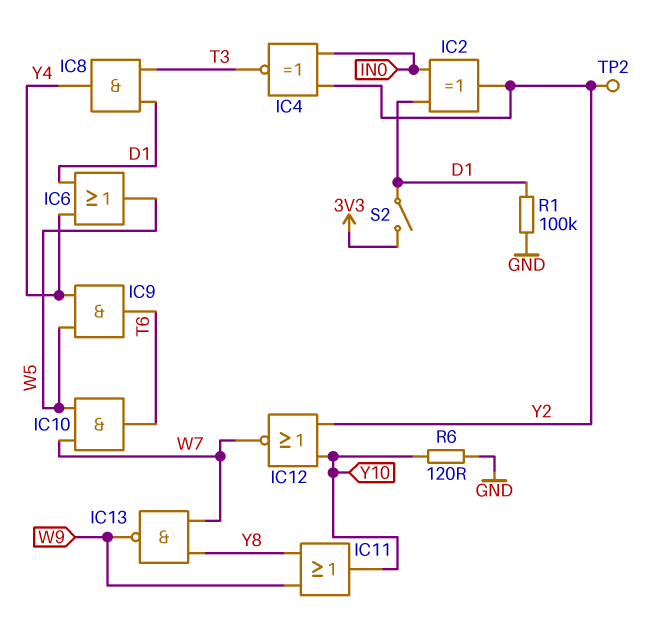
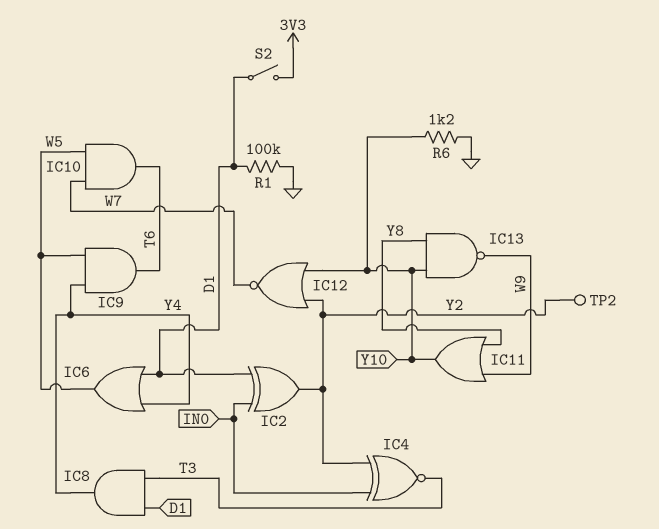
IC13: NAND (in W7, in Y8, out W9) -> NAND (in Y8, in Y10, out W9)
R6: 120 (GND, Y10) -> 1.2k (GND, Y10)

